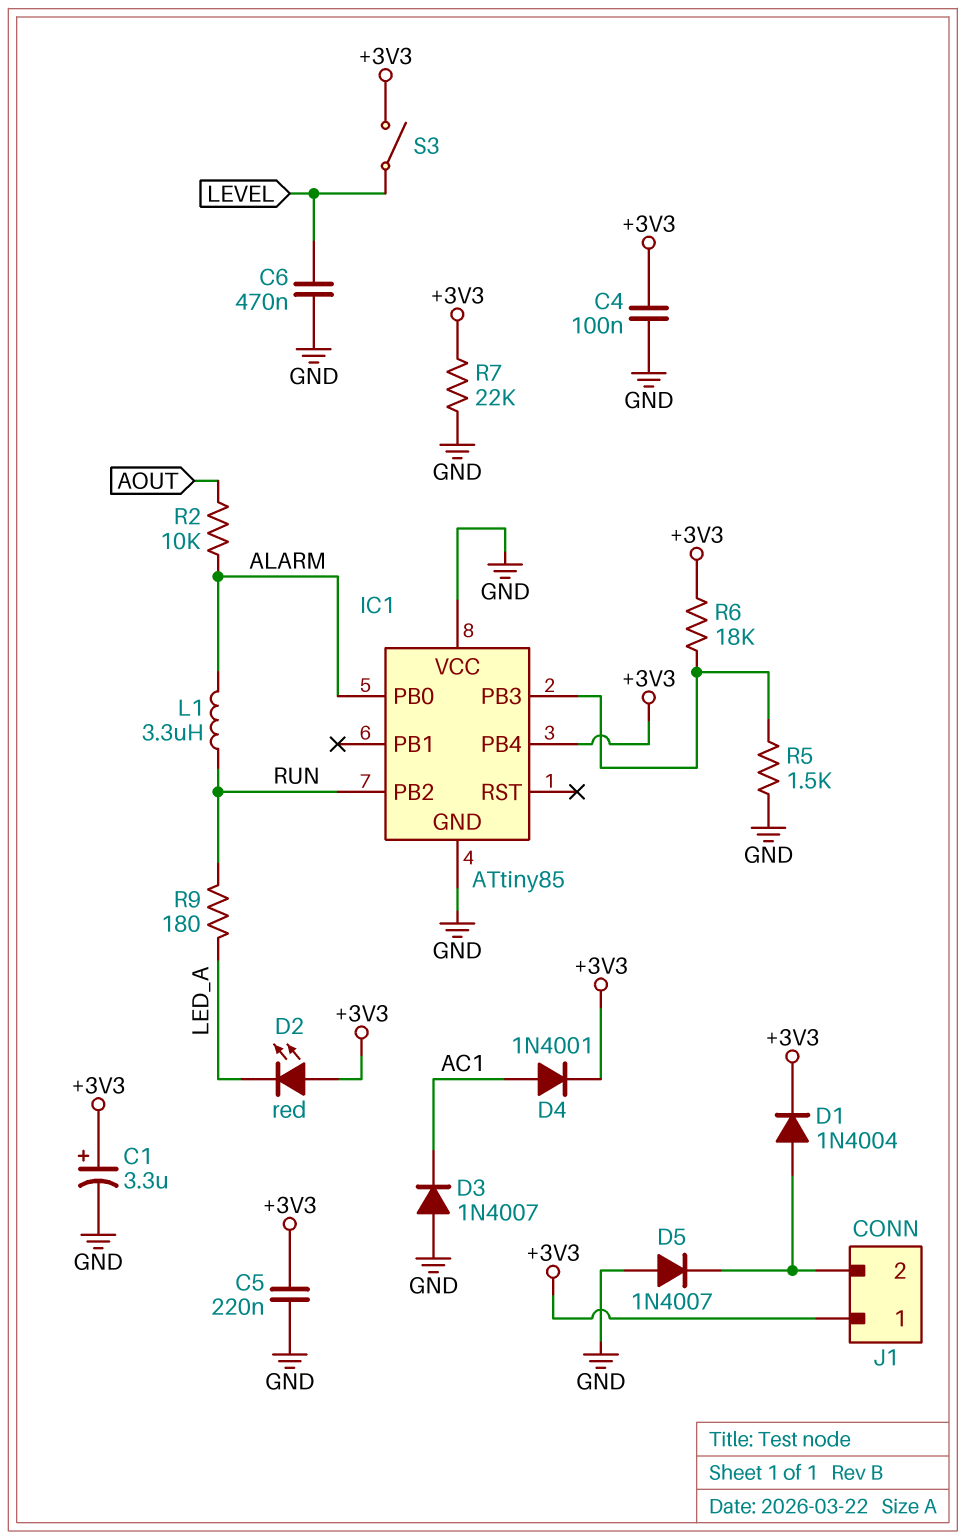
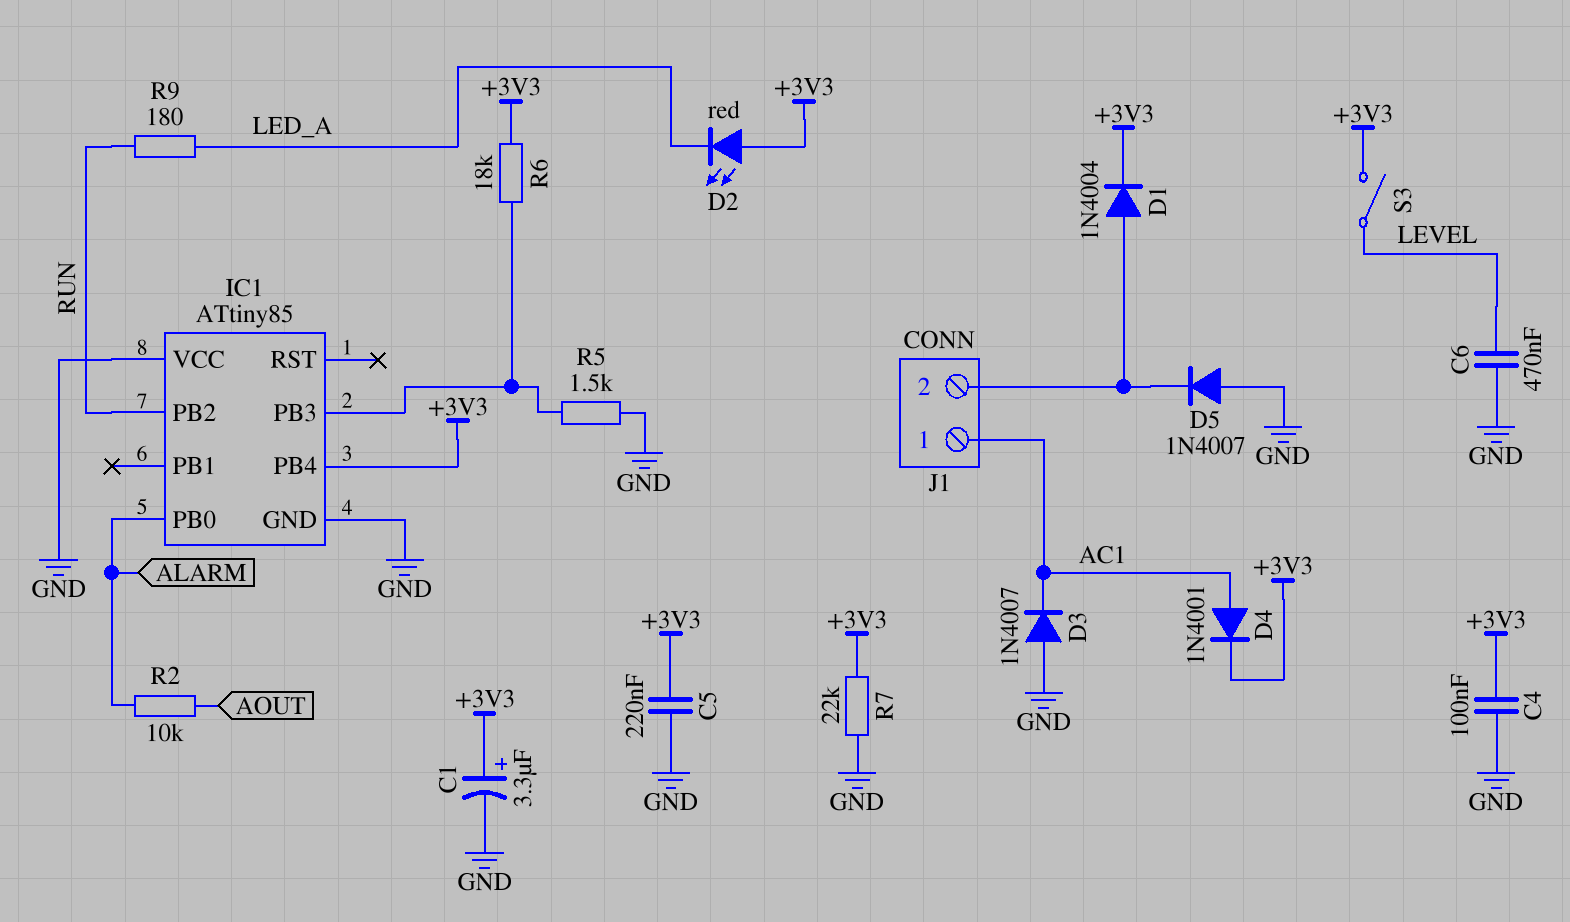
J1 pin 1: +3V3 -> AC1
L1: 3.3uH (ALARM, RUN) -> none

